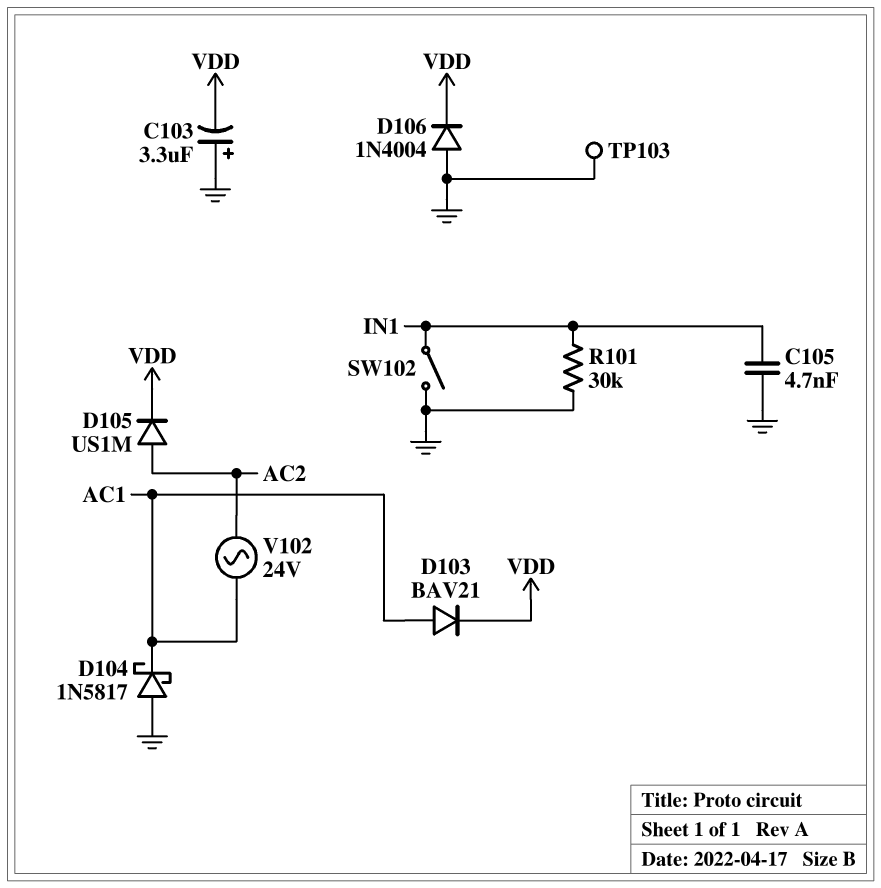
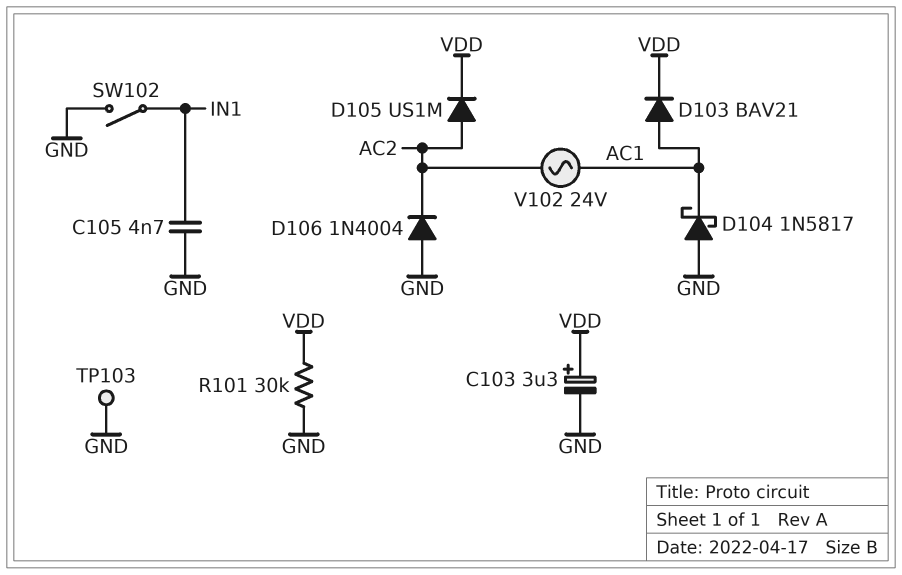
C103: 3.3uF (plus GND, minus VDD) -> 3.3uF (plus VDD, minus GND)
D106: diode 1N4004 (A GND, K VDD) -> diode 1N4004 (A GND, K AC2)
R101: 30k (GND, IN1) -> 30k (GND, VDD)

